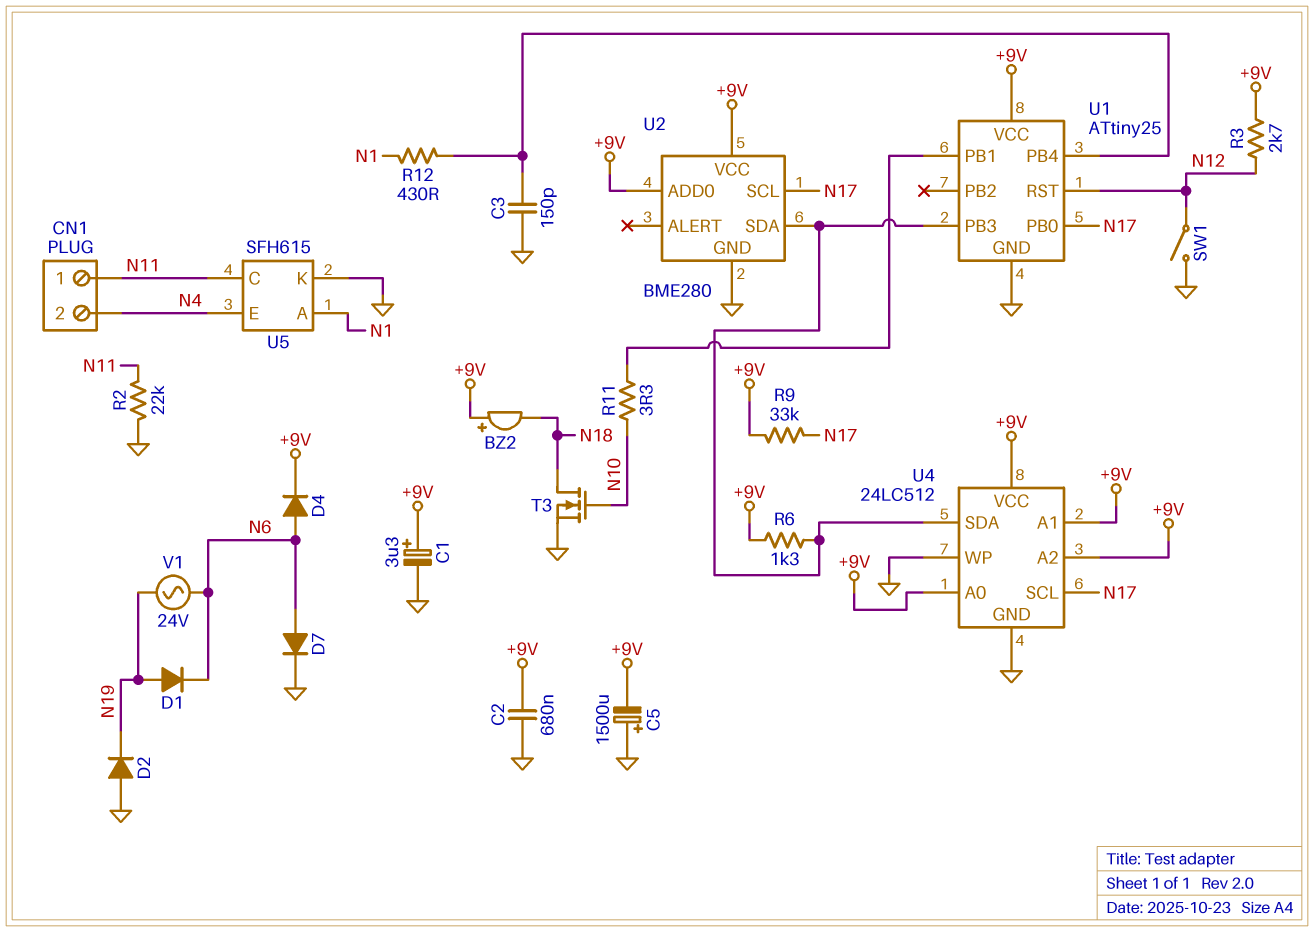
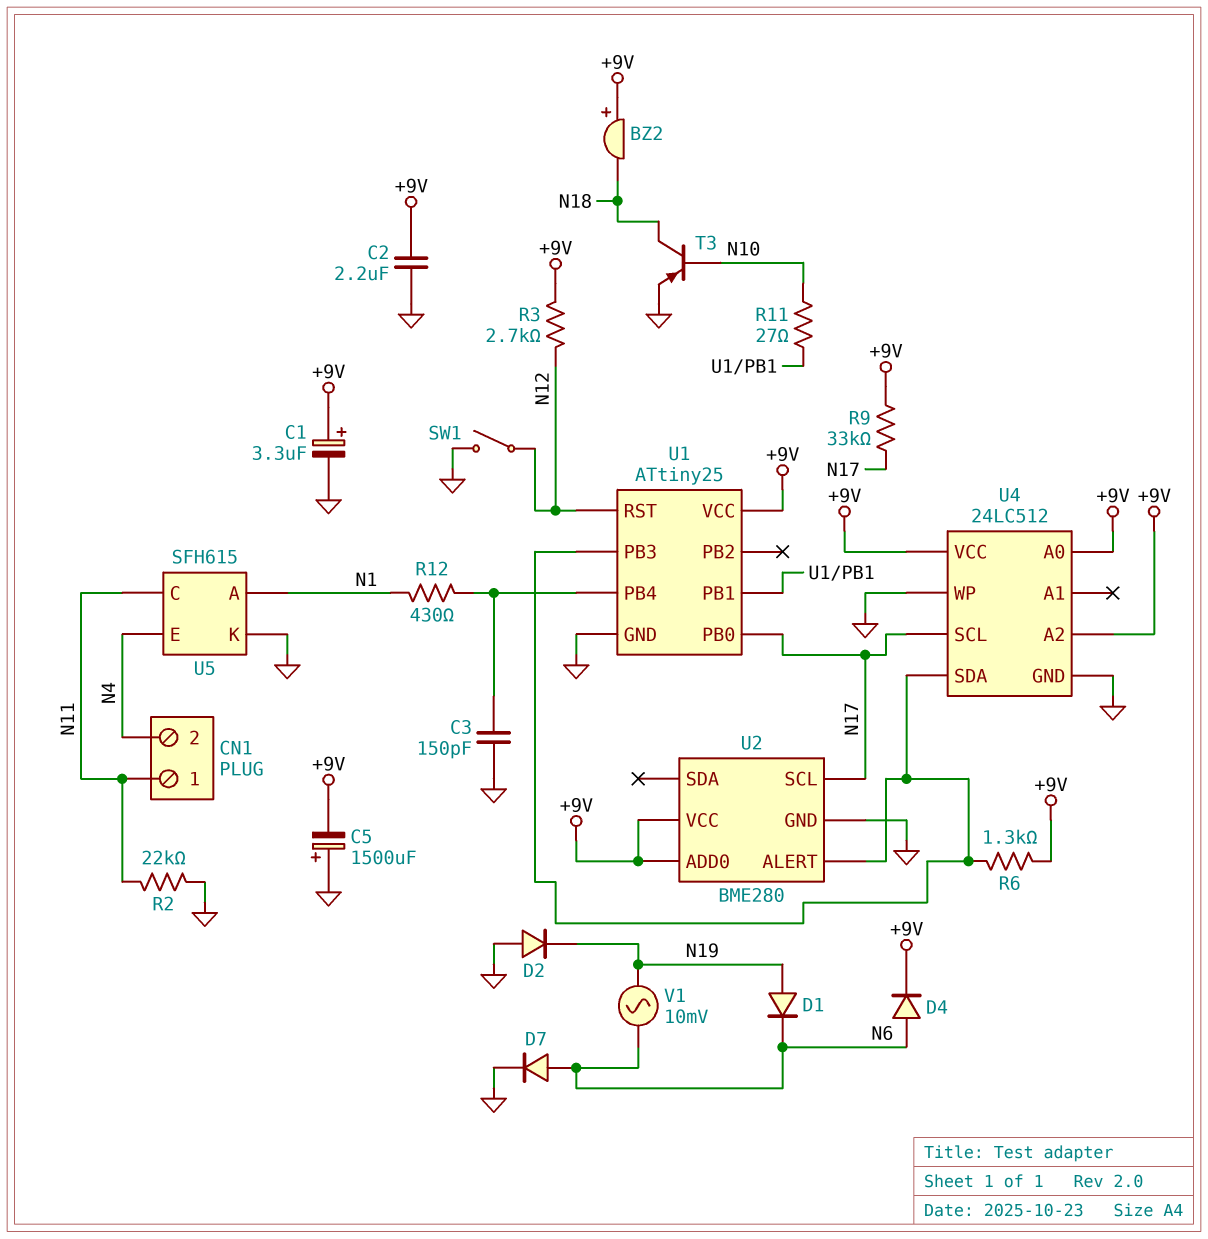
C2: 680nF (+9V, GND) -> 2.2uF (+9V, GND)
R11: 3.3 (N10, U1/PB1) -> 27 (N10, U1/PB1)
T3: NMOS (G N10, D N18, S GND) -> PNP (B N10, C N18, E GND)
U2 pin ALERT: none -> U1/PB3
U2 pin SDA: U1/PB3 -> none
U4 pin A1: +9V -> none
V1: AC 24V (N6, N19) -> AC 10mV (N6, N19)

